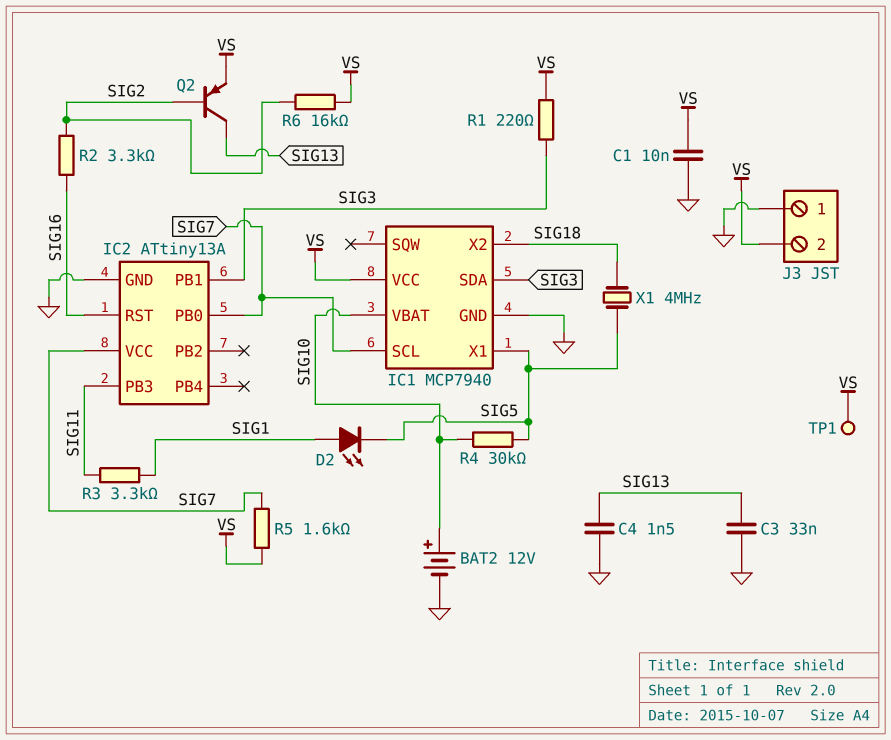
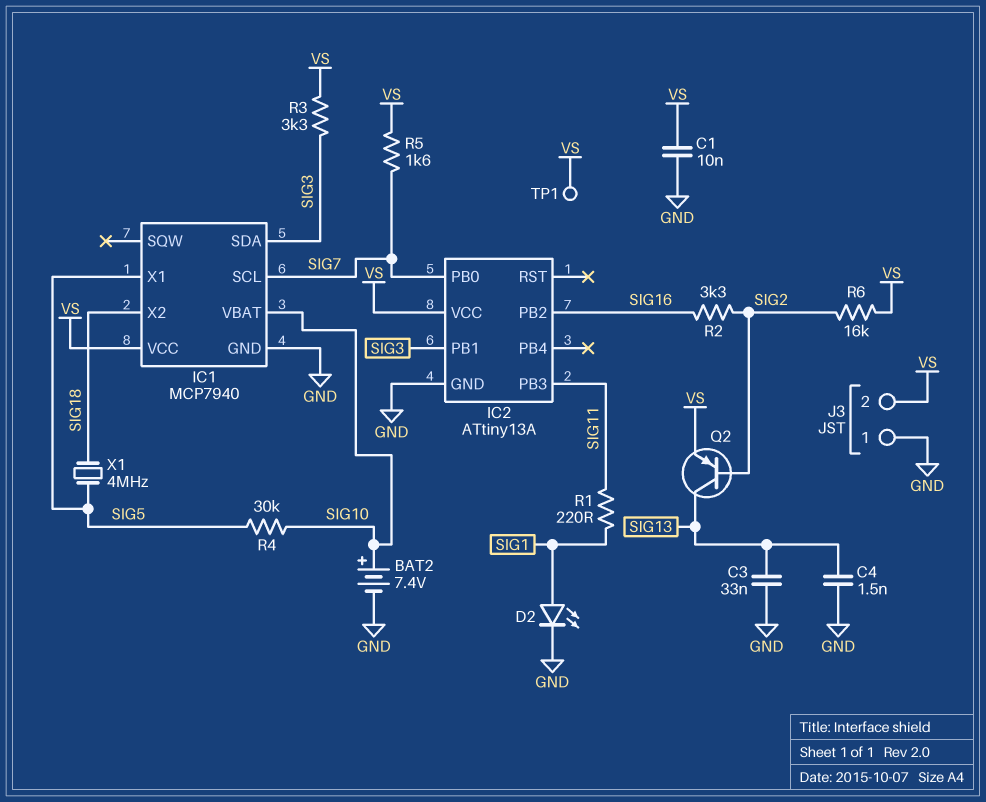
BAT2: 12V (plus SIG10, minus GND) -> 7.4V (plus SIG10, minus GND)
D2: LED (A SIG1, K SIG5) -> LED (A SIG1, K GND)
IC2 pin PB2: none -> SIG16
IC2 pin RST: SIG16 -> none
IC2 pin VCC: SIG7 -> VS
R1: 220 (SIG3, VS) -> 220 (SIG1, SIG11)
R3: 3.3k (SIG1, SIG11) -> 3.3k (SIG3, VS)

